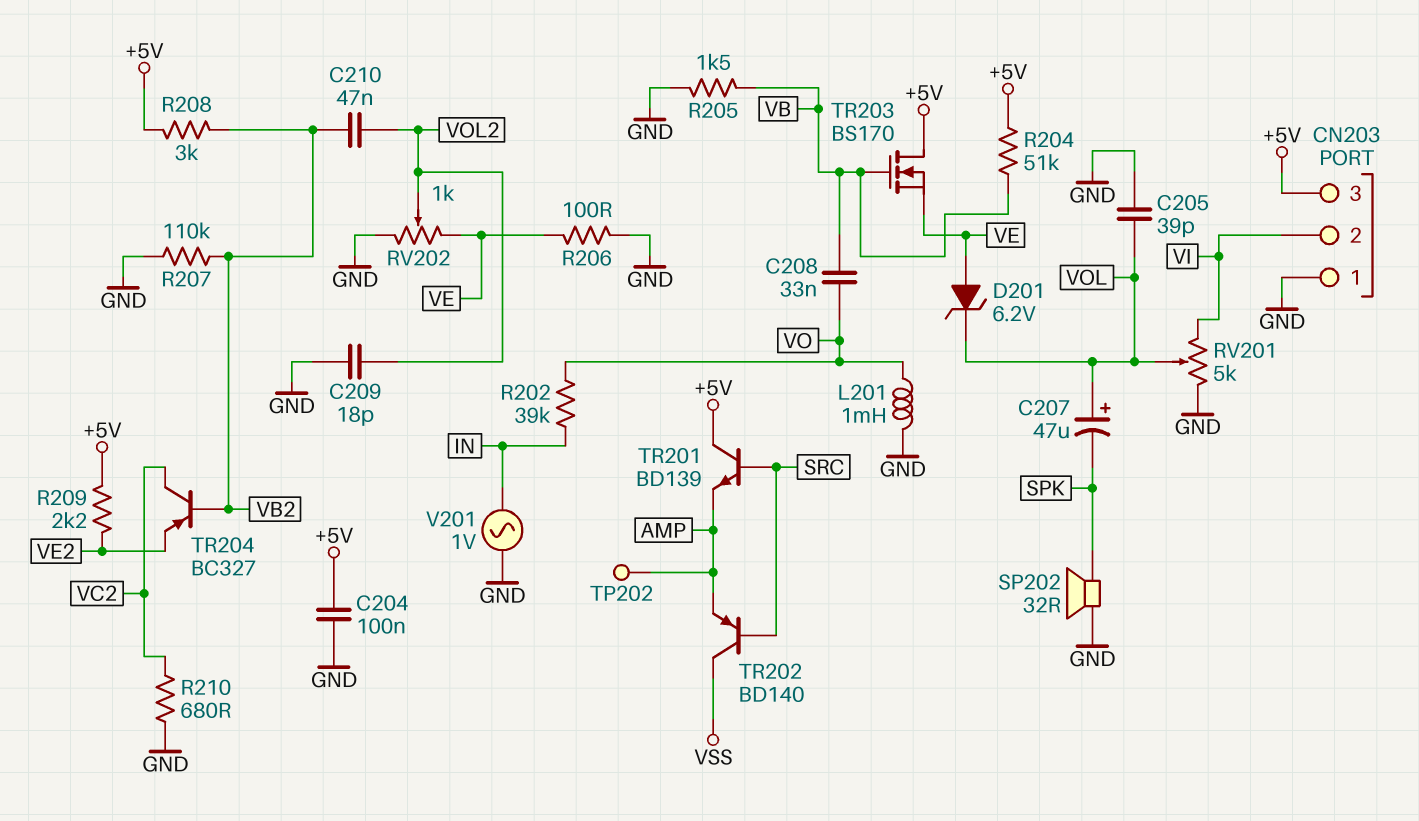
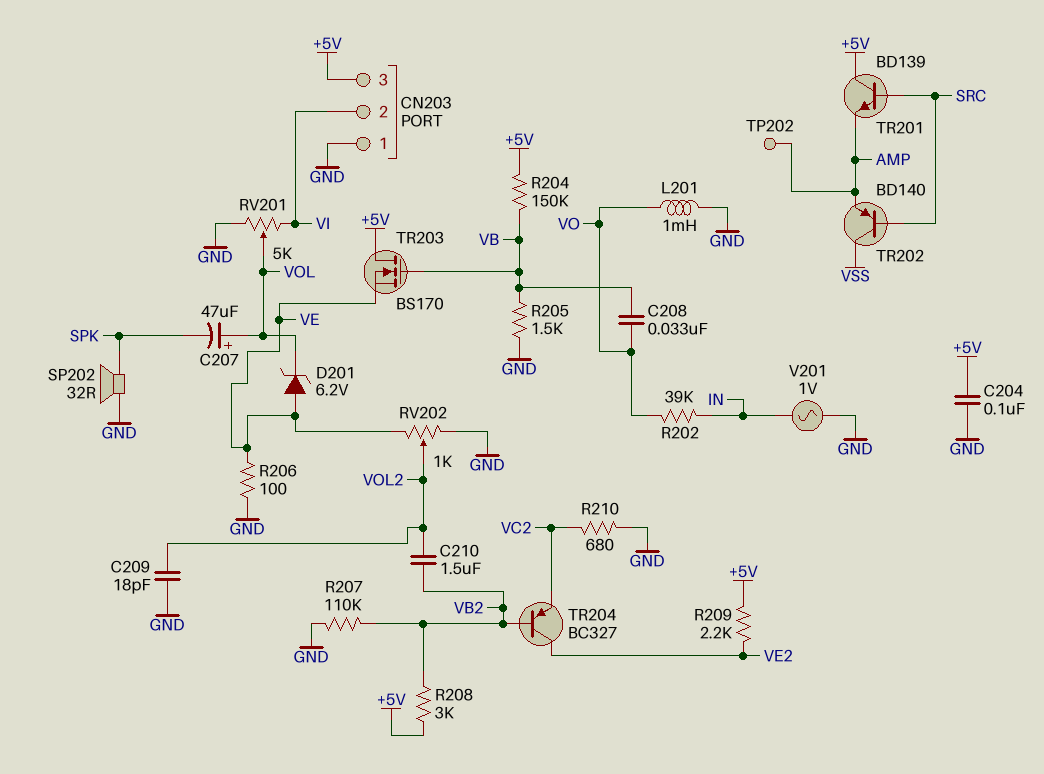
C205: 39pF (GND, VOL) -> none
C210: 47nF (VB2, VOL2) -> 1.5uF (VB2, VOL2)
R204: 51k (+5V, VB) -> 150k (+5V, VB)
TR204: PNP BC327 (B VB2, C VC2, E VE2) -> PNP BC327 (B VB2, C VE2, E VC2)

